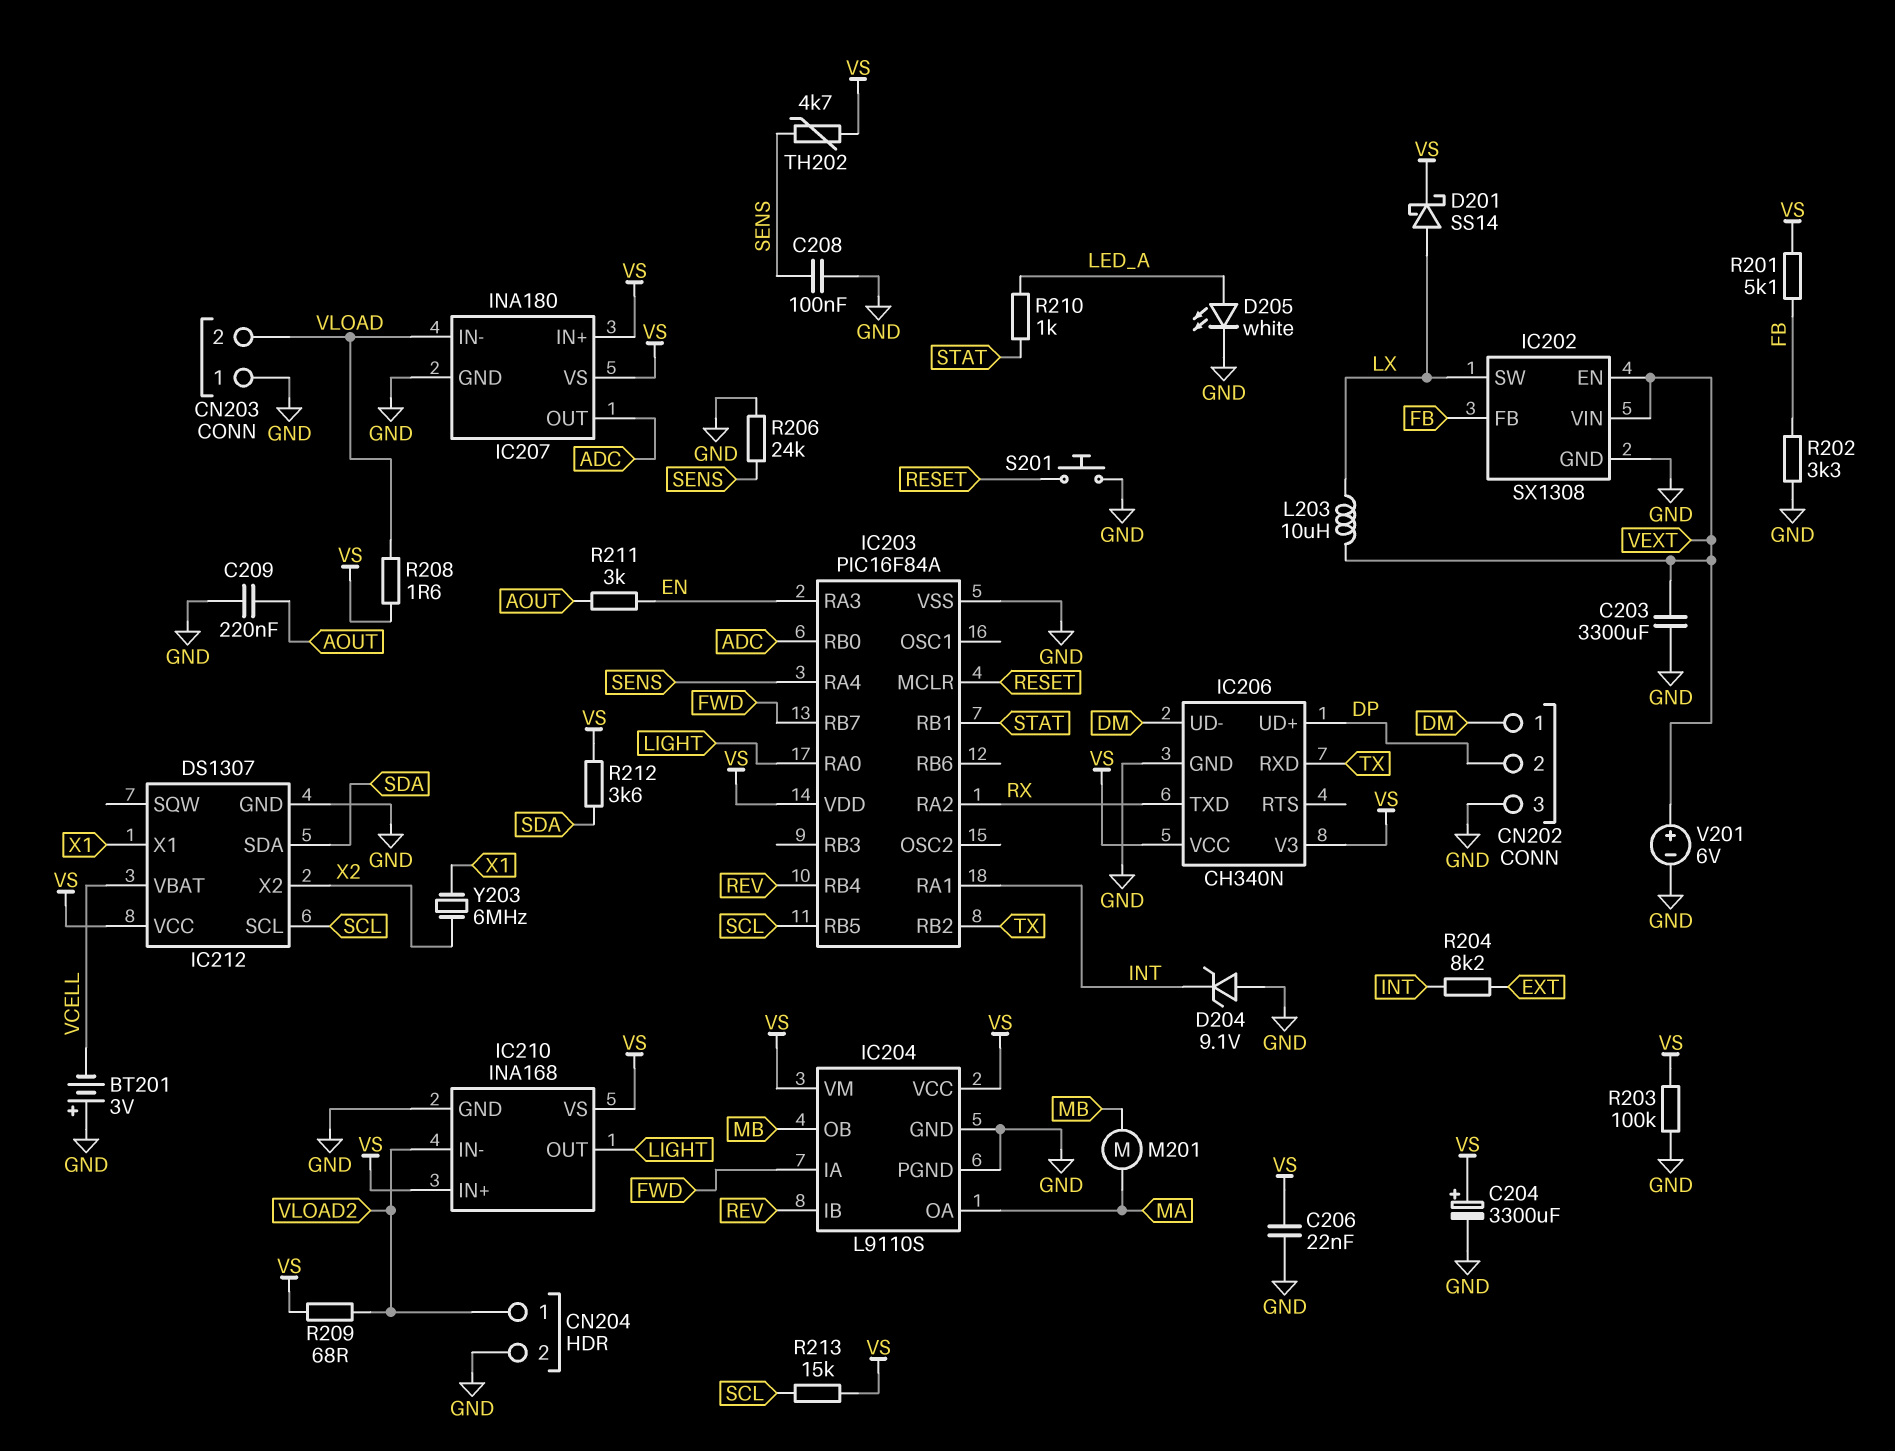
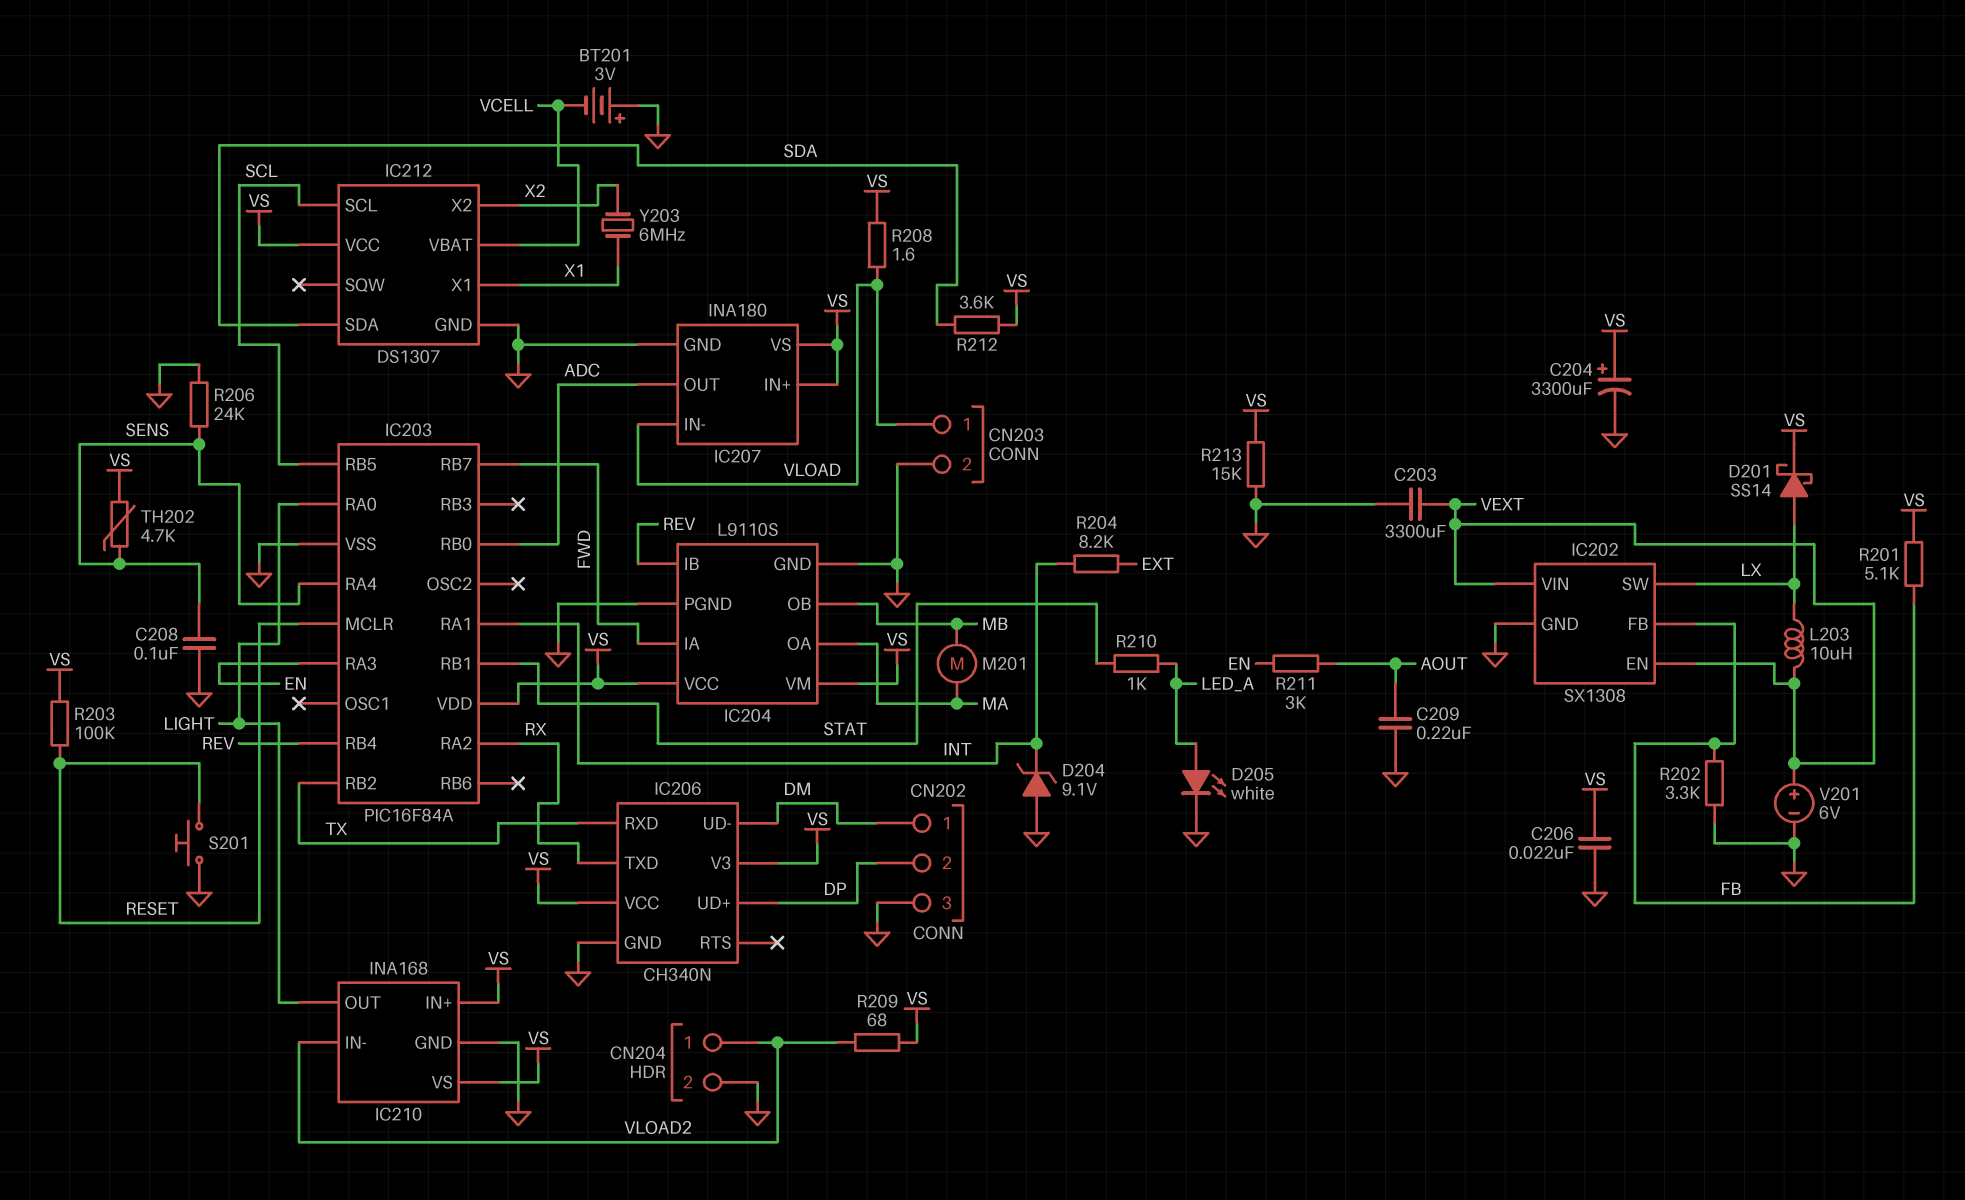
CN203 pin 1: GND -> VLOAD
CN203 pin 2: VLOAD -> GND
R203: 100k (GND, VS) -> 100k (RESET, VS)
R213: 15k (SCL, VS) -> 15k (GND, VS)

